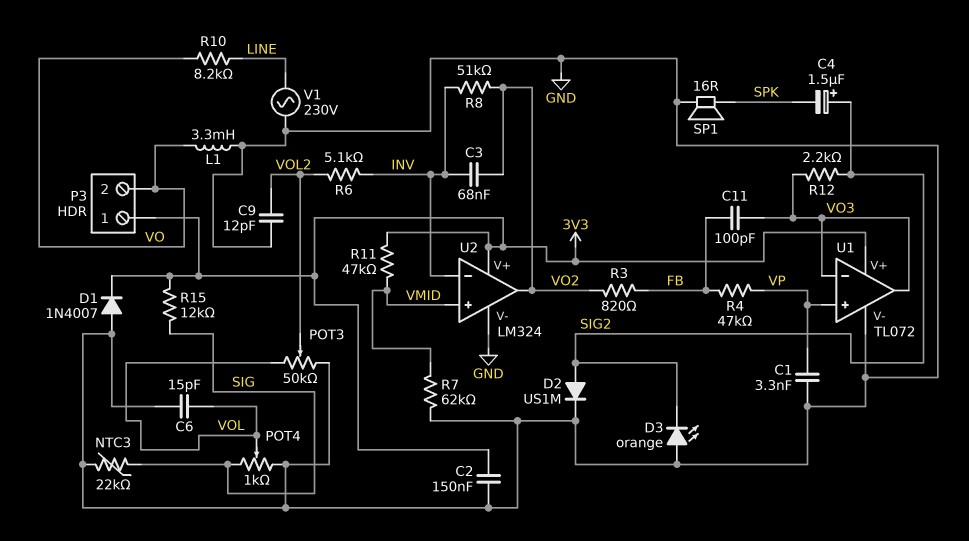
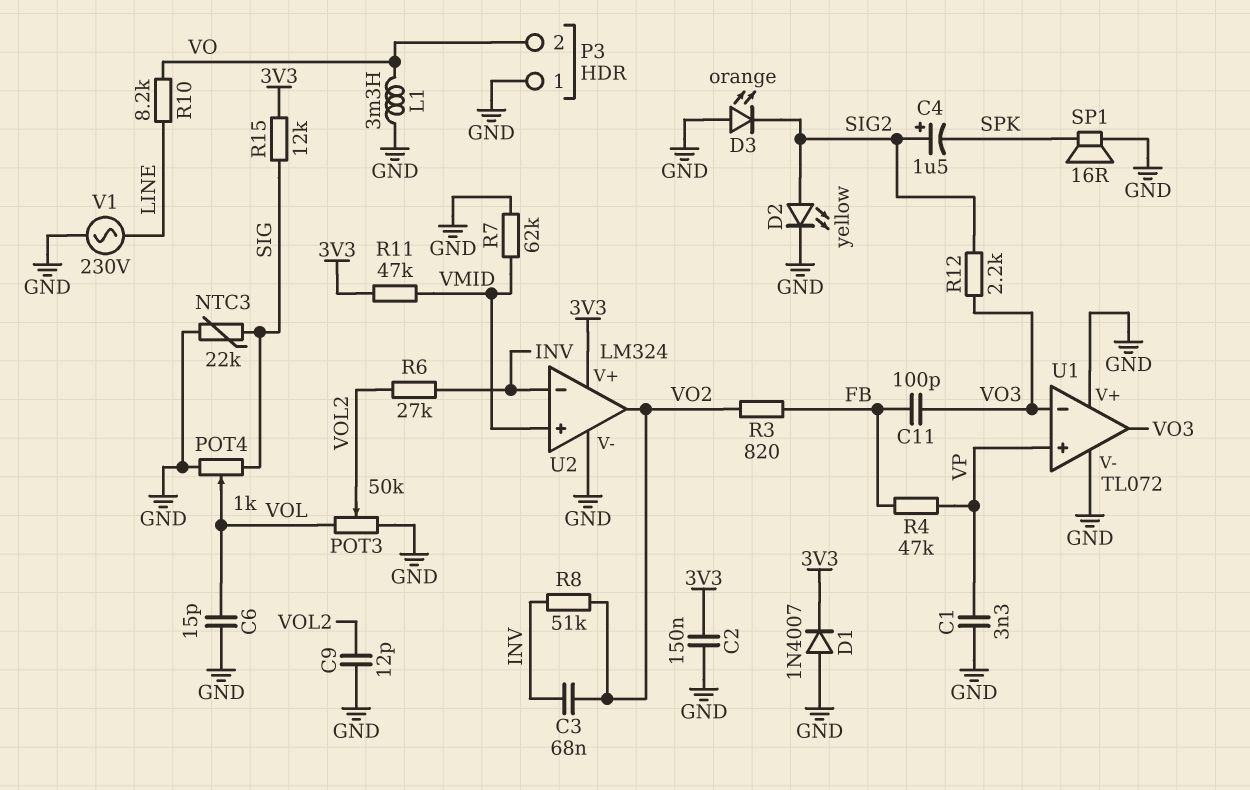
D2: diode US1M (A SIG2, K GND) -> LED yellow (A SIG2, K GND)
P3 pin 1: 3V3 -> GND
R6: 5.1k (INV, VOL2) -> 27k (INV, VOL2)
U1 pin V+: 3V3 -> GND

